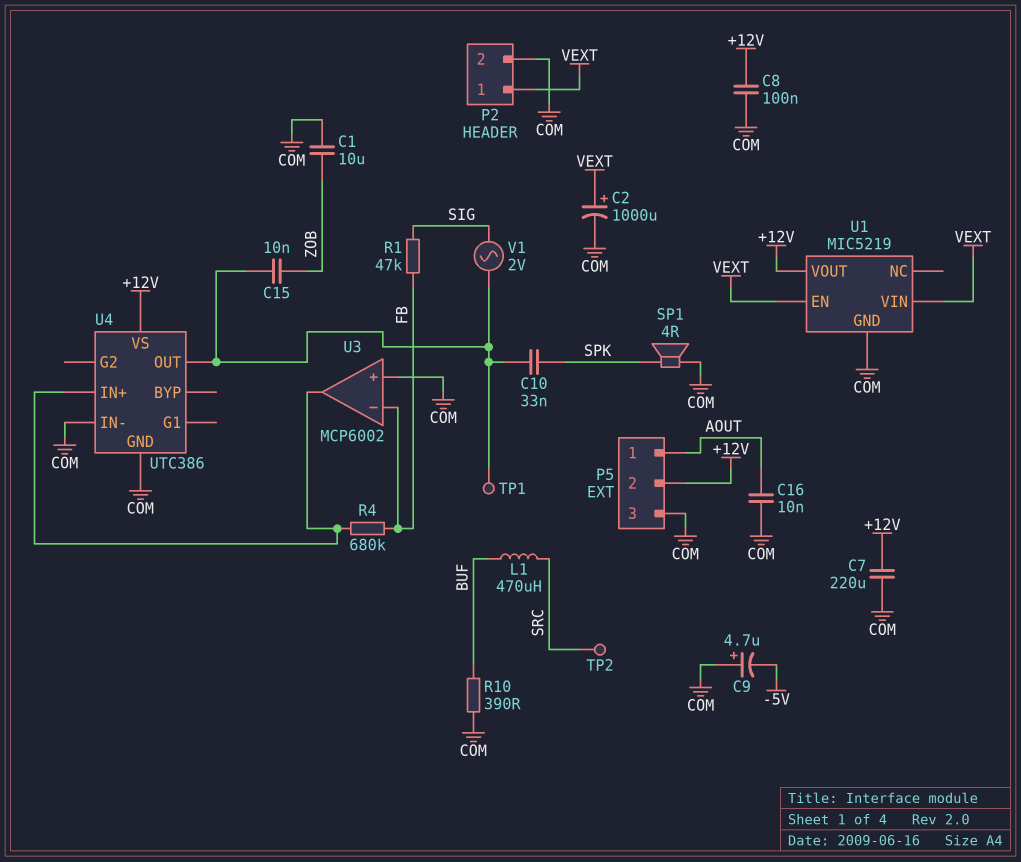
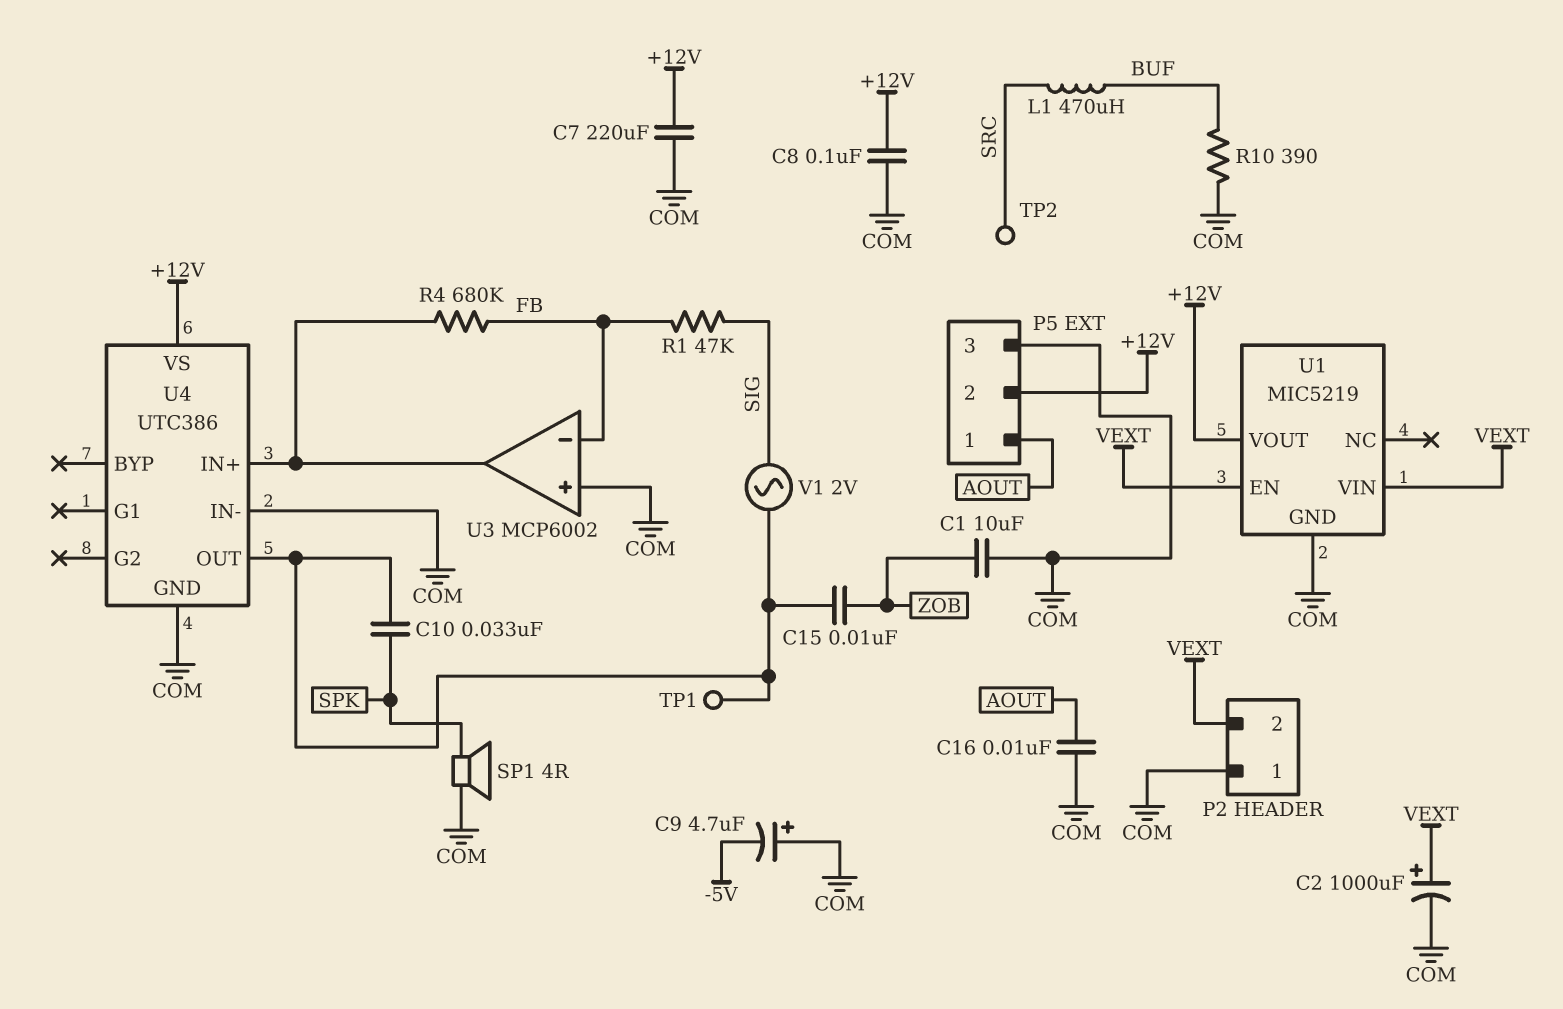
P2 pin 1: VEXT -> COM
P2 pin 2: COM -> VEXT

